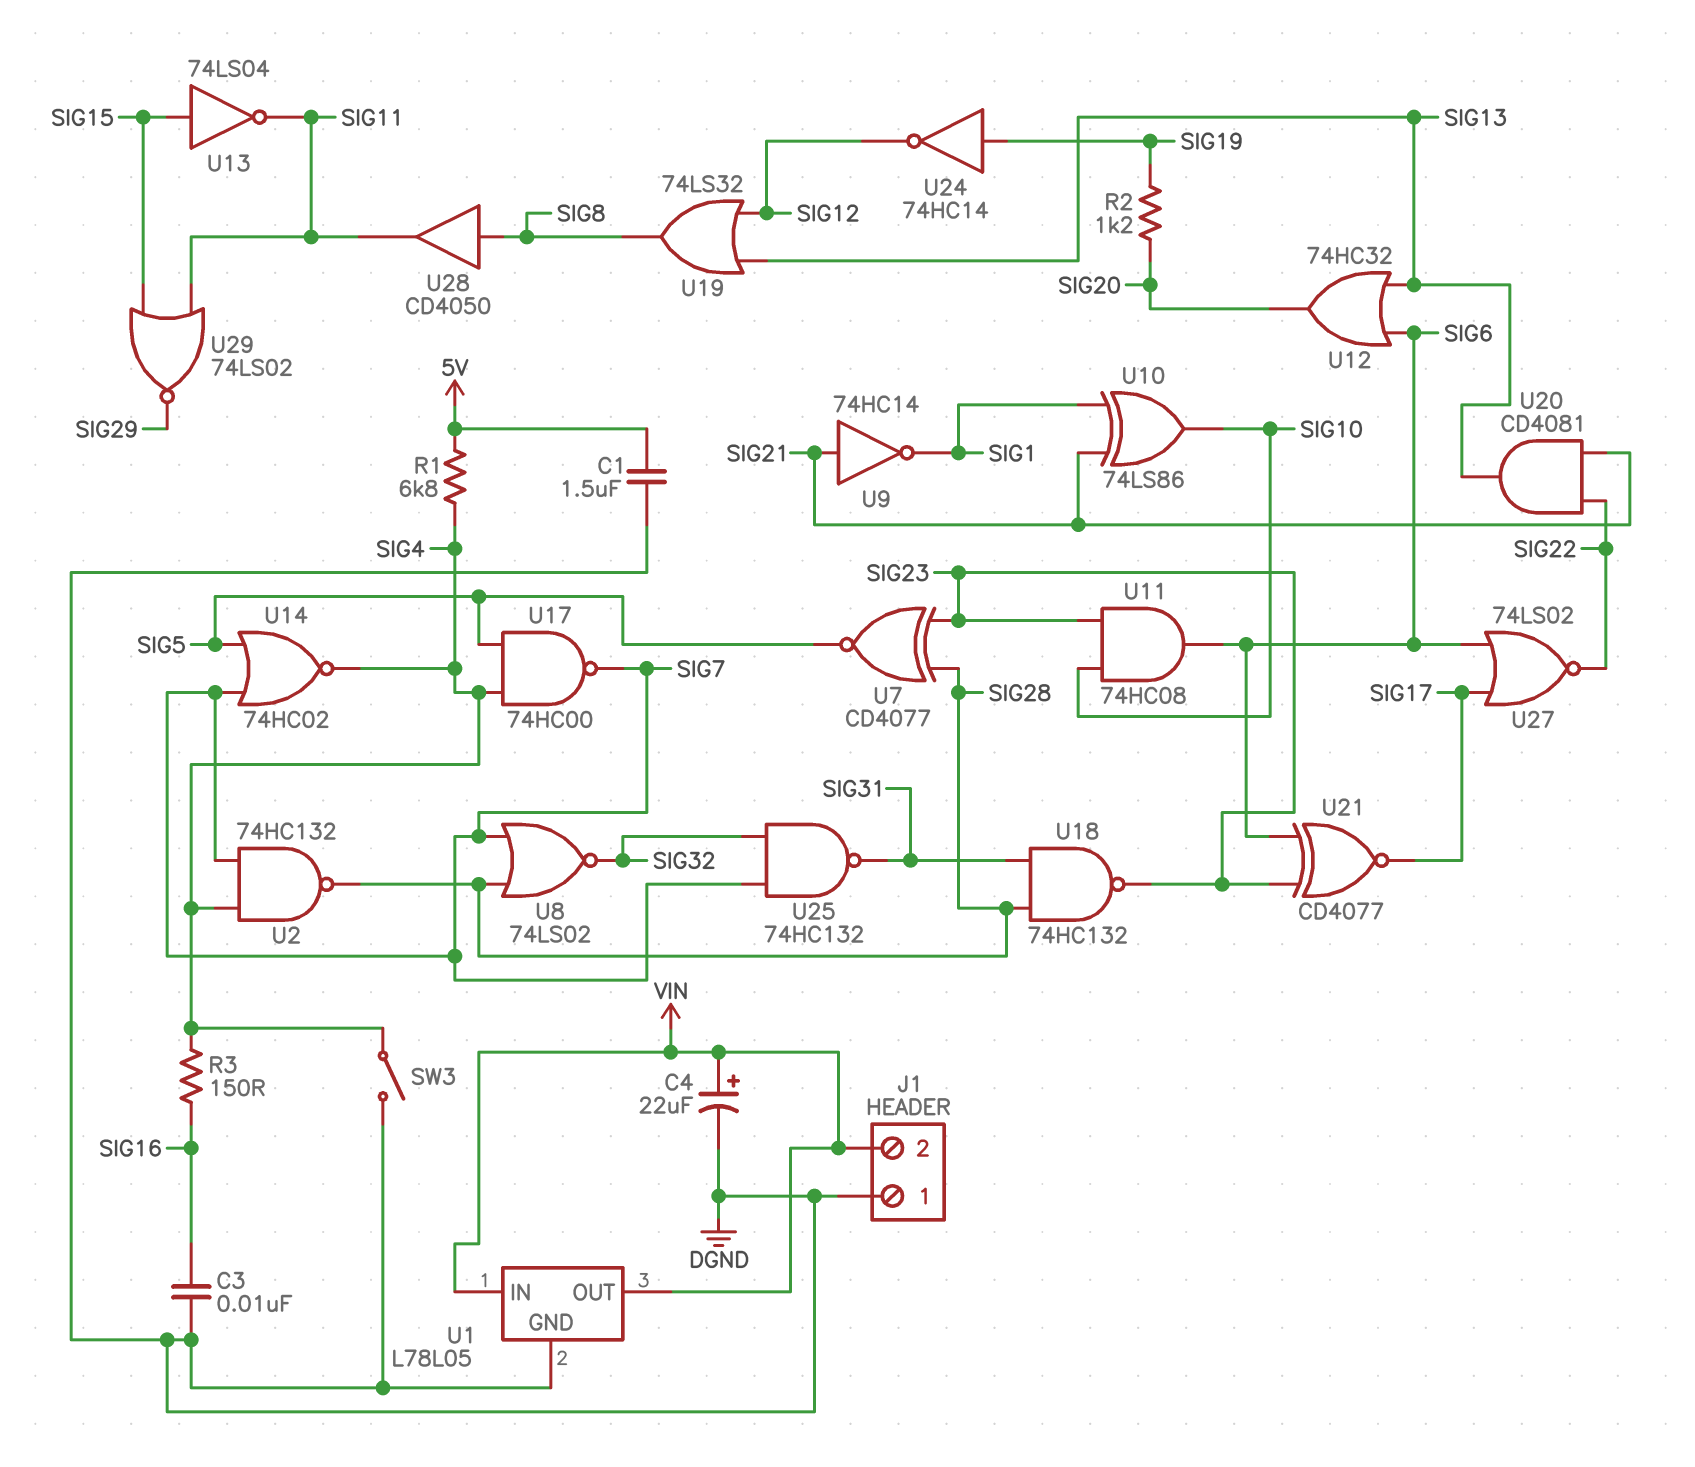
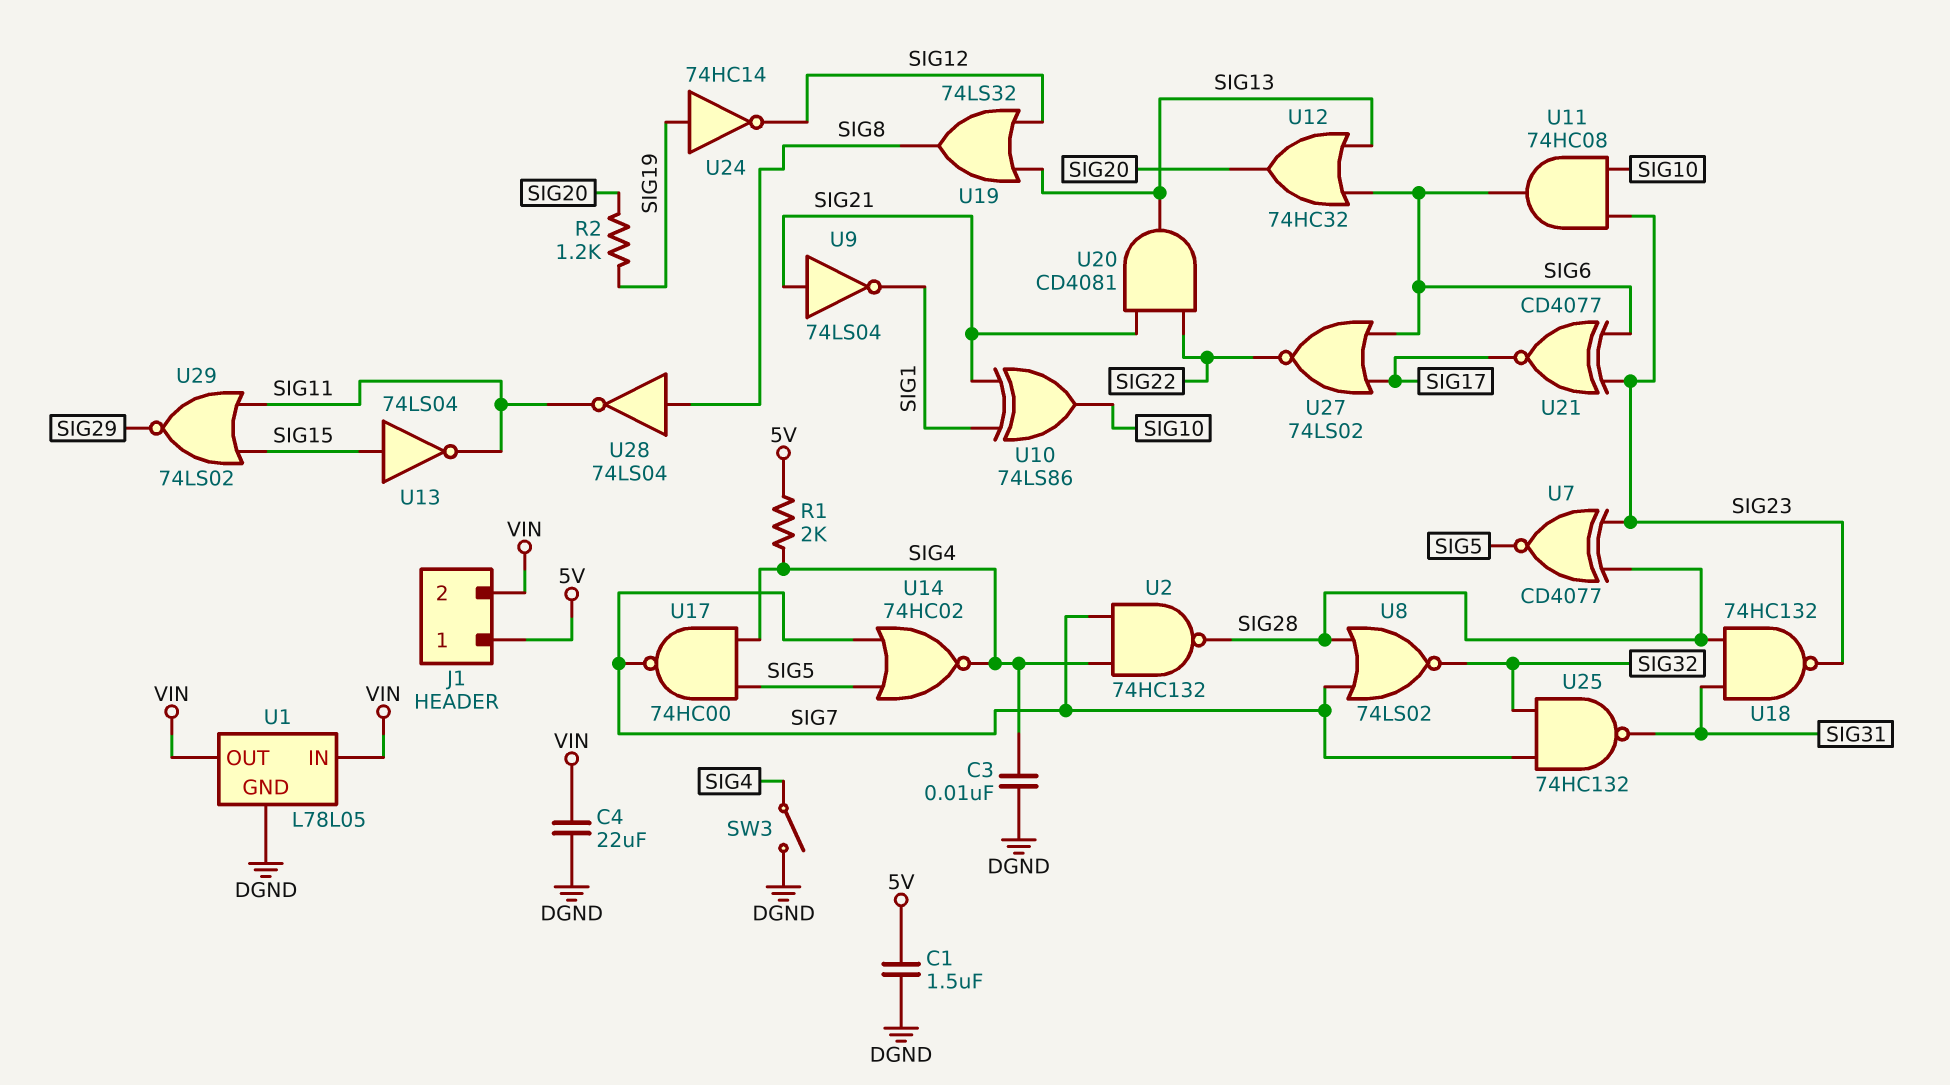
C3: 10nF (DGND, SIG16) -> 10nF (DGND, SIG4)
C4: 22uF (plus VIN, minus DGND) -> 22uF (DGND, VIN)
J1 pin 1: DGND -> 5V
R1: 6.8k (5V, SIG4) -> 2k (5V, SIG4)
R3: 150 (SIG4, SIG16) -> none
U9: NOT 74HC14 (in SIG21, out SIG1) -> NOT 74LS04 (in SIG21, out SIG1)
U28: buffer CD4050 (in SIG8, out SIG11) -> NOT 74LS04 (in SIG8, out SIG11)

